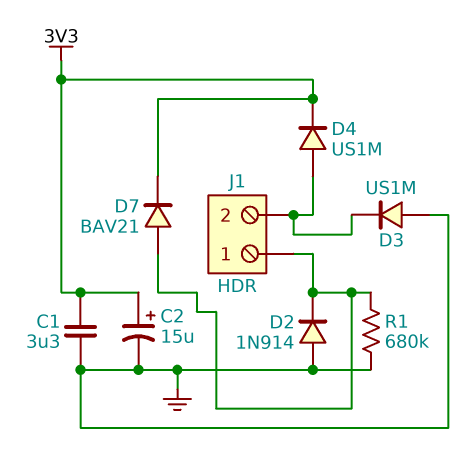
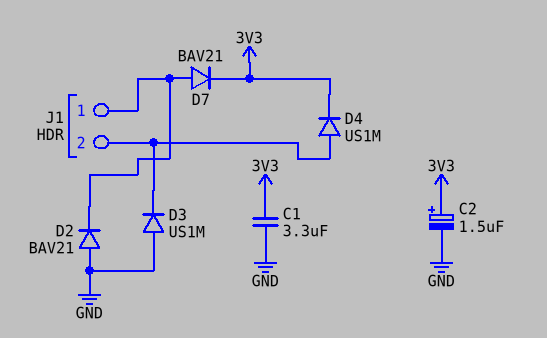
C2: 15uF (plus 3V3, minus GND) -> 1.5uF (plus 3V3, minus GND)
D2: diode 1N914 (A GND, K J1/1) -> diode BAV21 (A GND, K J1/1)
R1: 680k (GND, J1/1) -> none

